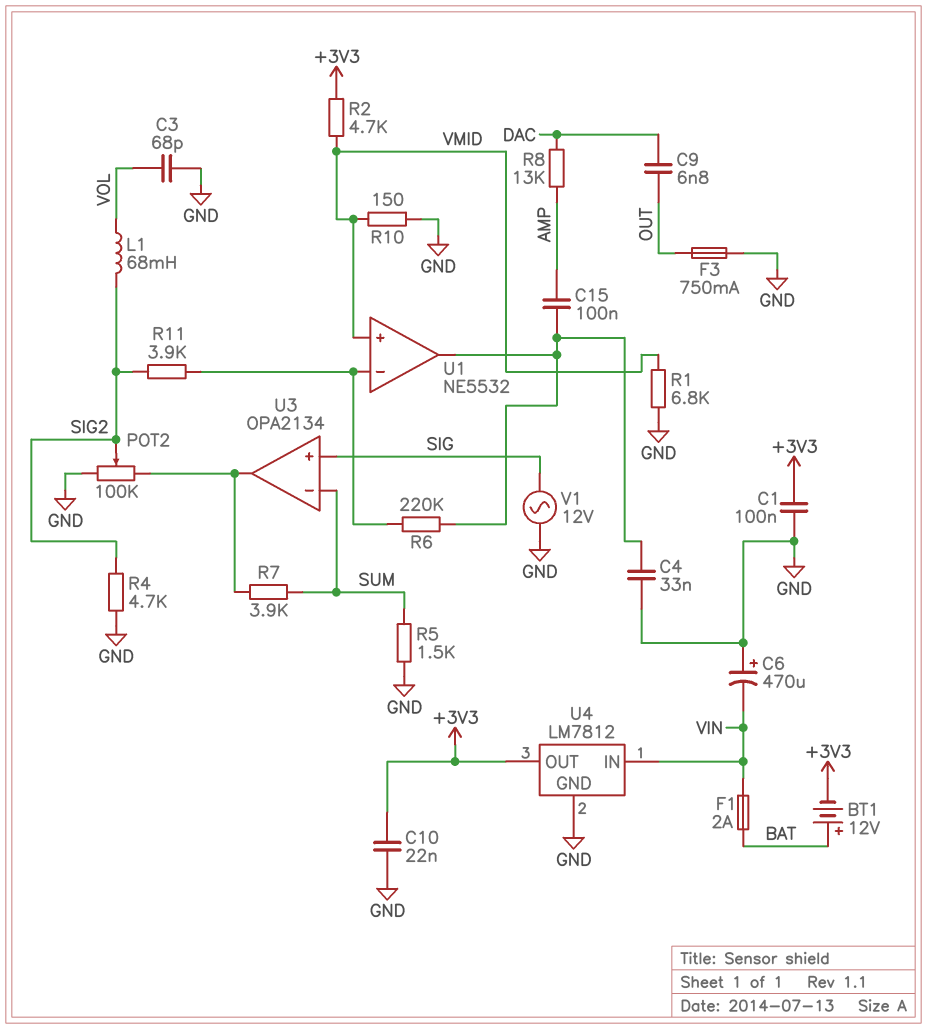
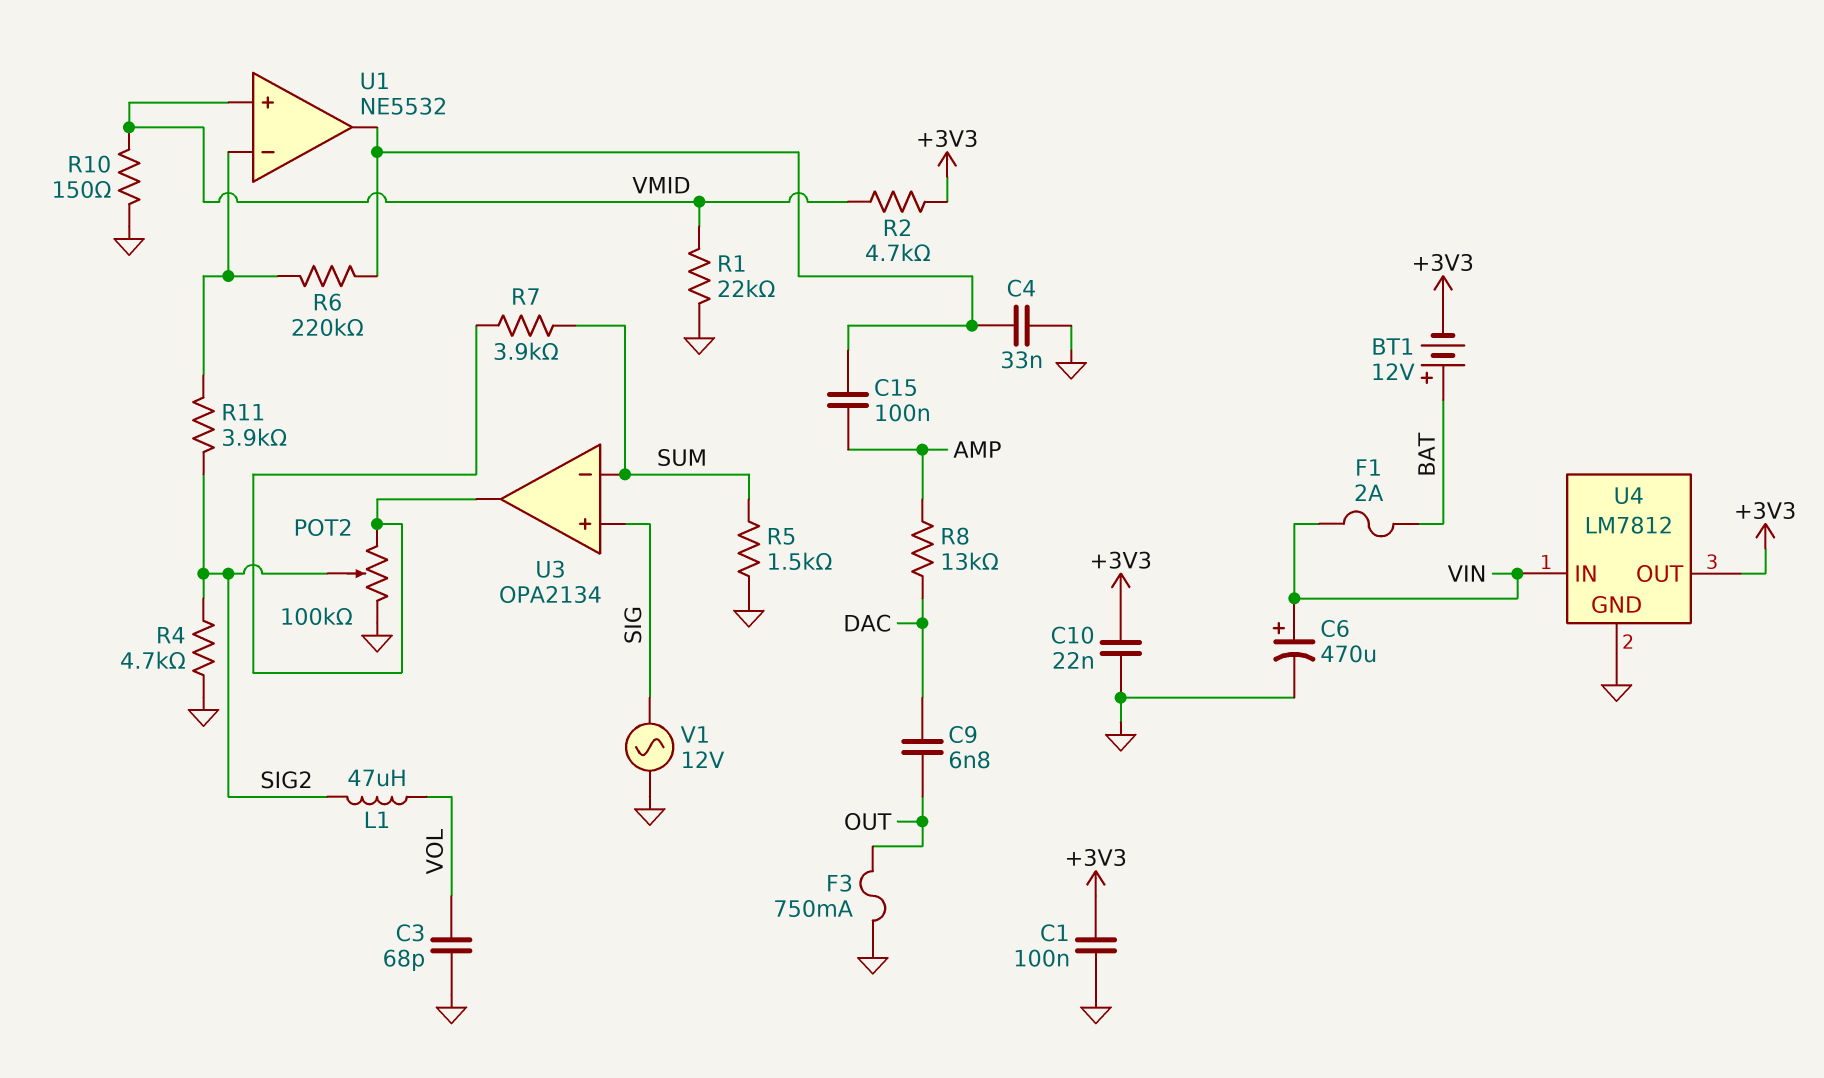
C6: 470uF (plus GND, minus VIN) -> 470uF (plus VIN, minus GND)
L1: 68mH (SIG2, VOL) -> 47uH (SIG2, VOL)
R1: 6.8k (GND, VMID) -> 22k (GND, VMID)

